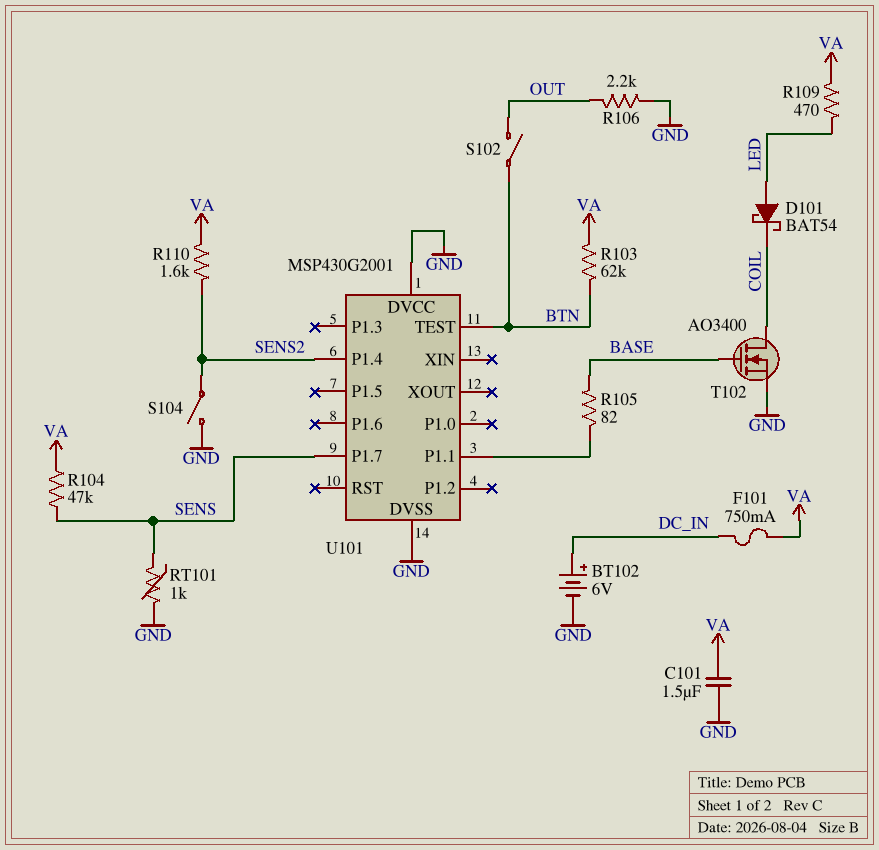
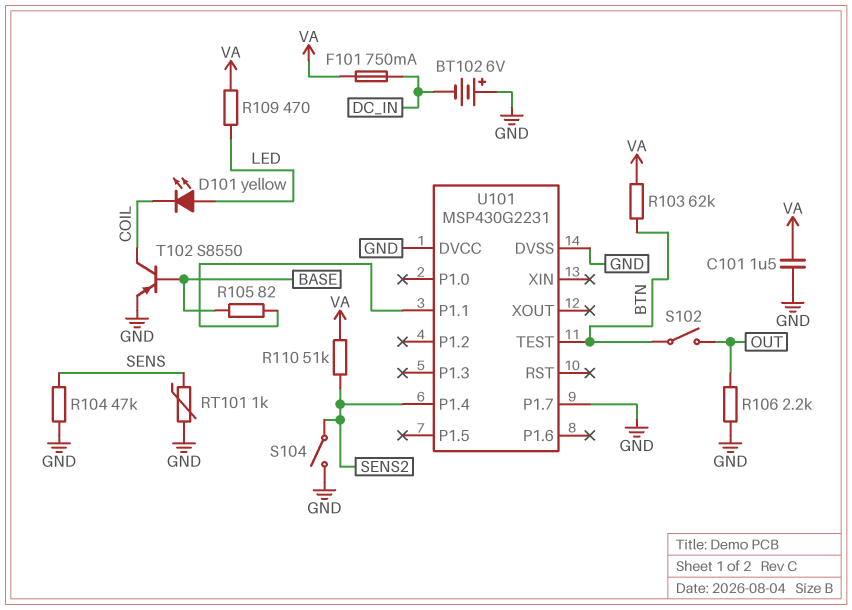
BT102: 6V (plus DC_IN, minus GND) -> 6V (plus GND, minus DC_IN)
D101: schottky BAT54 (A LED, K COIL) -> LED yellow (A LED, K COIL)
R104: 47k (SENS, VA) -> 47k (GND, SENS)
R110: 1.6k (SENS2, VA) -> 51k (SENS2, VA)
T102: NMOS AO3400 (G BASE, D COIL, S GND) -> PNP S8550 (B BASE, C COIL, E GND)
U101: MSP430G2001 -> MSP430G2231
U101 pin P1.7: SENS -> GND

